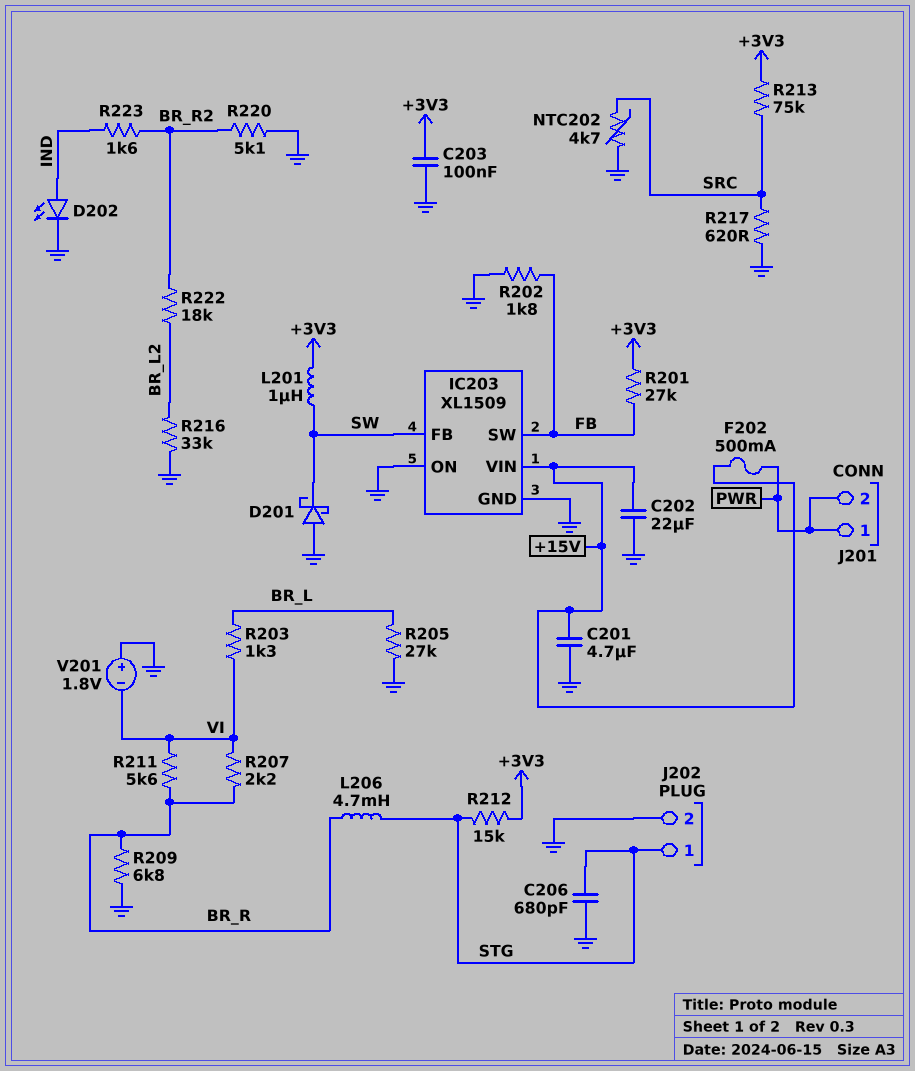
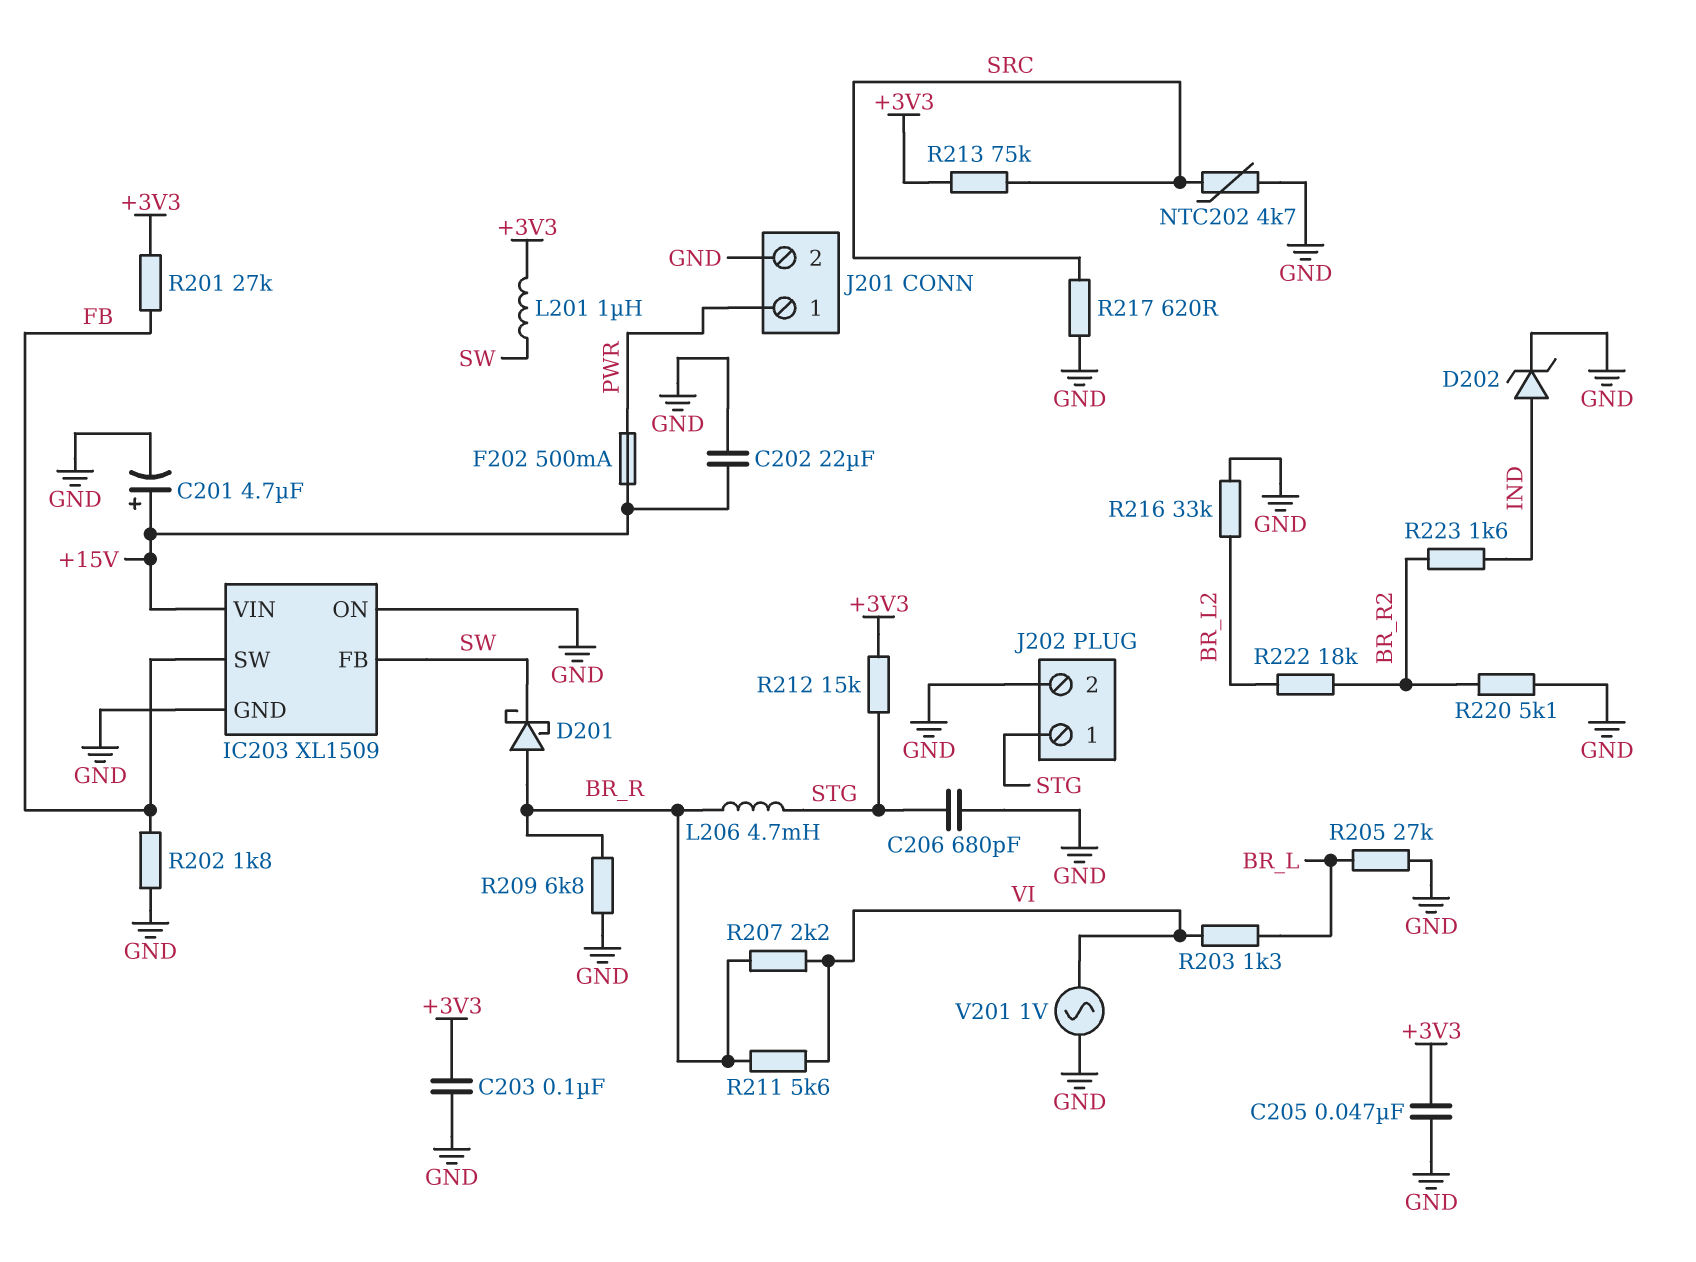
C201: 4.7uF (+15V, GND) -> 4.7uF (plus +15V, minus GND)
C205: none -> 47nF (+3V3, GND)
D201: schottky (A GND, K SW) -> schottky (A BR_R, K SW)
D202: LED (A IND, K GND) -> zener (A IND, K GND)
J201 pin 2: PWR -> GND
V201: 1.8V (plus GND, minus VI) -> AC 1V (GND, VI)

